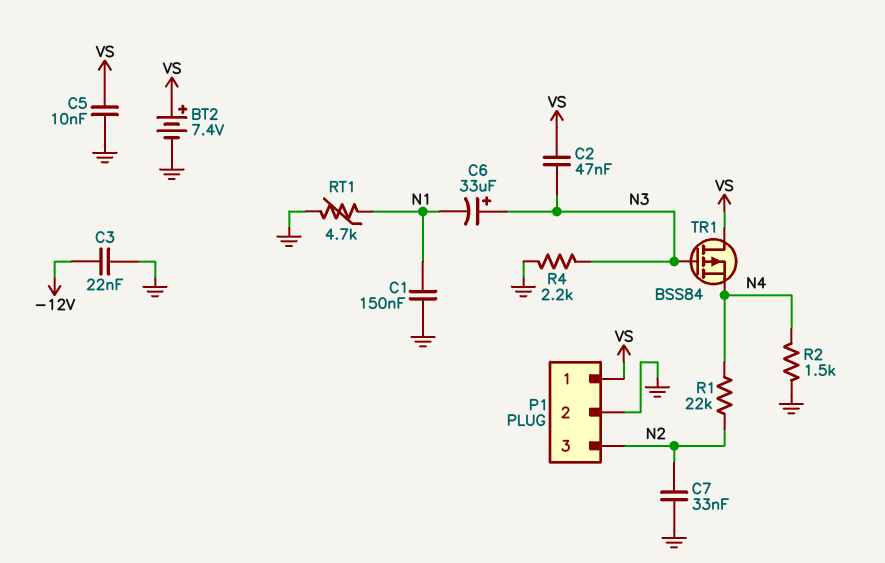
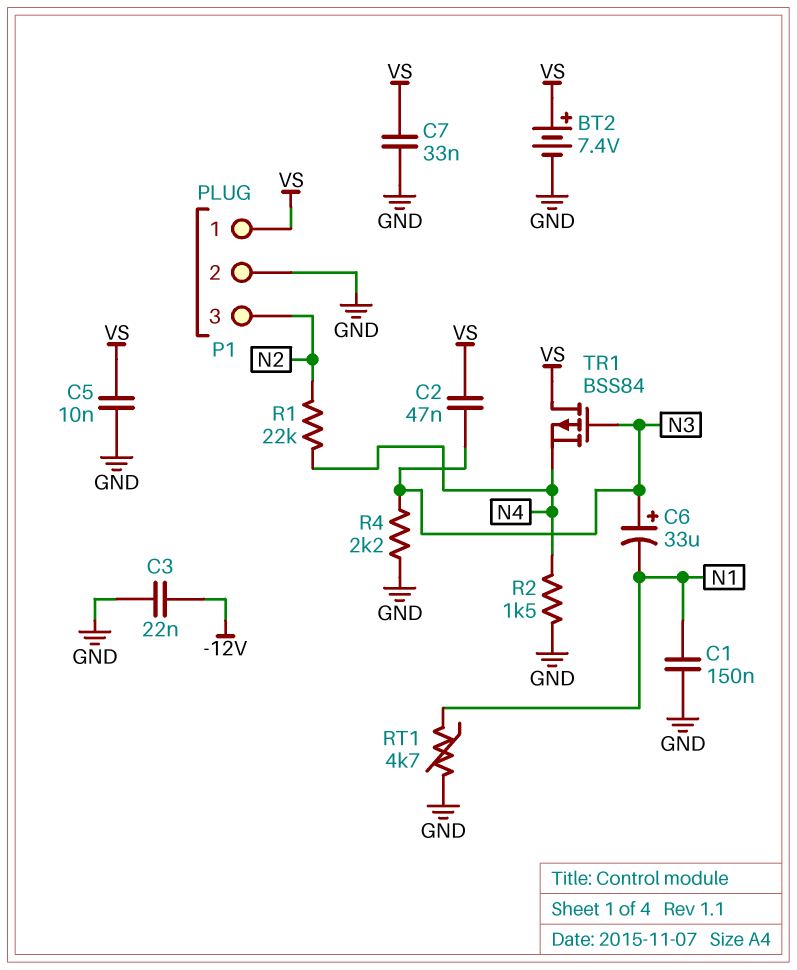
C7: 33nF (GND, N2) -> 33nF (GND, VS)

